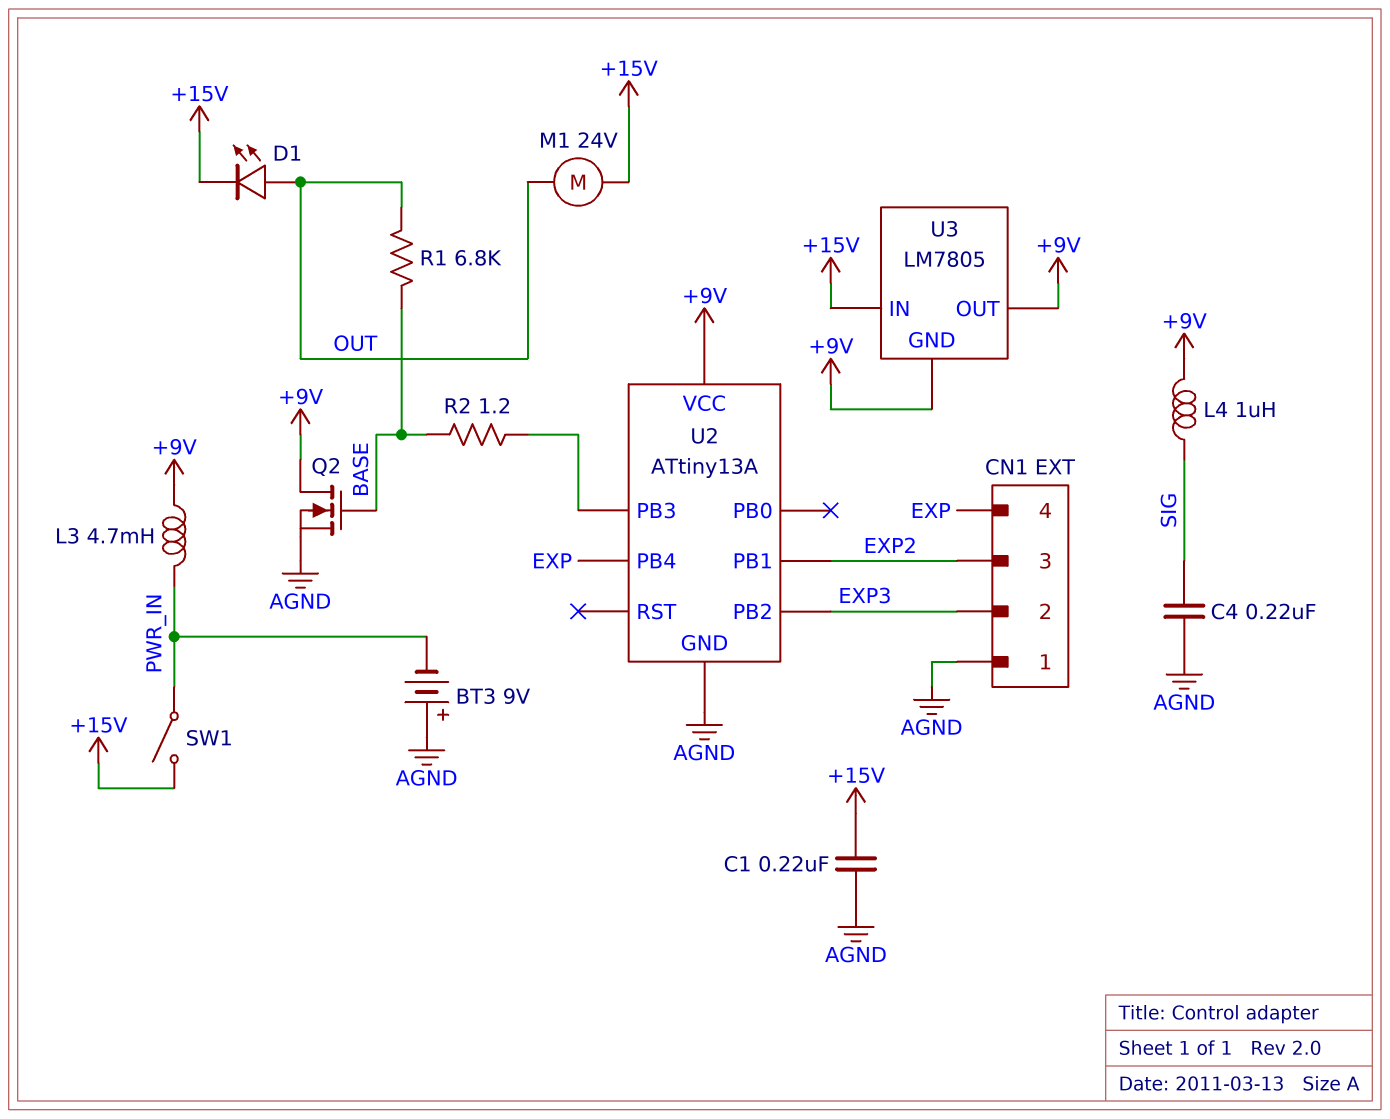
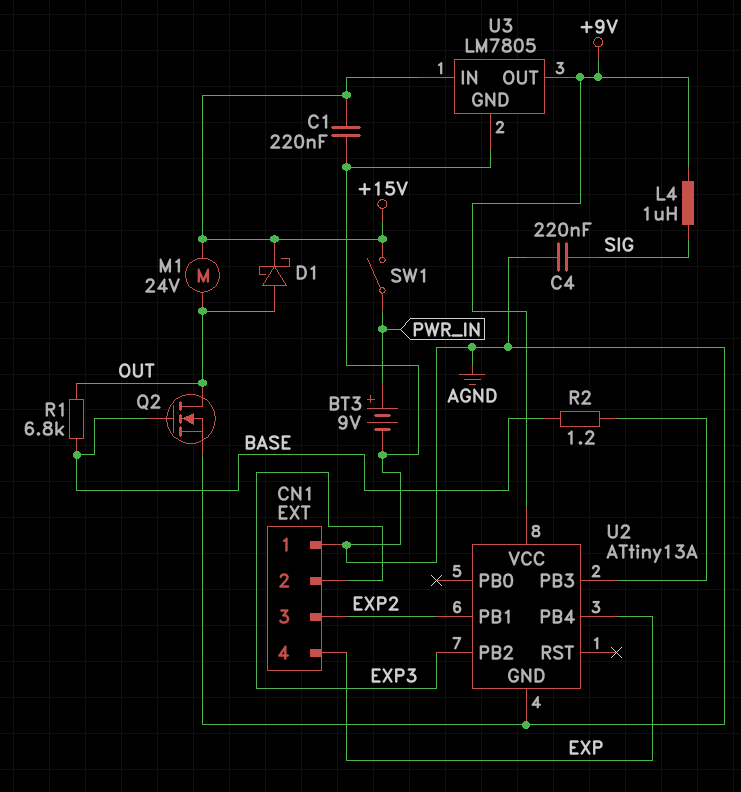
BT3: 9V (plus AGND, minus PWR_IN) -> 9V (plus PWR_IN, minus AGND)
D1: LED (A OUT, K +15V) -> schottky (A OUT, K +15V)
L3: 4.7mH (+9V, PWR_IN) -> none
Q2: NMOS (G BASE, D +9V, S AGND) -> NMOS (G BASE, D OUT, S AGND)
U3 pin GND: +9V -> AGND

